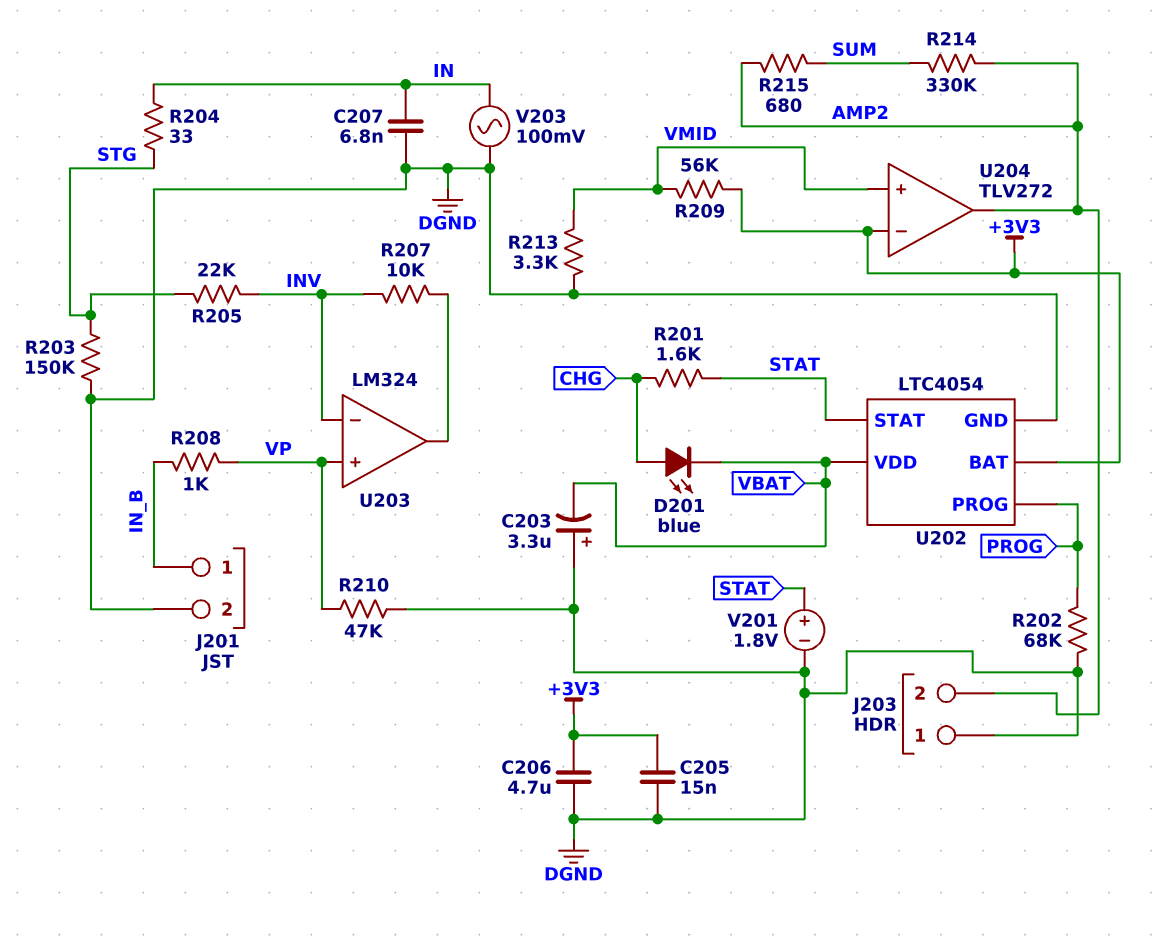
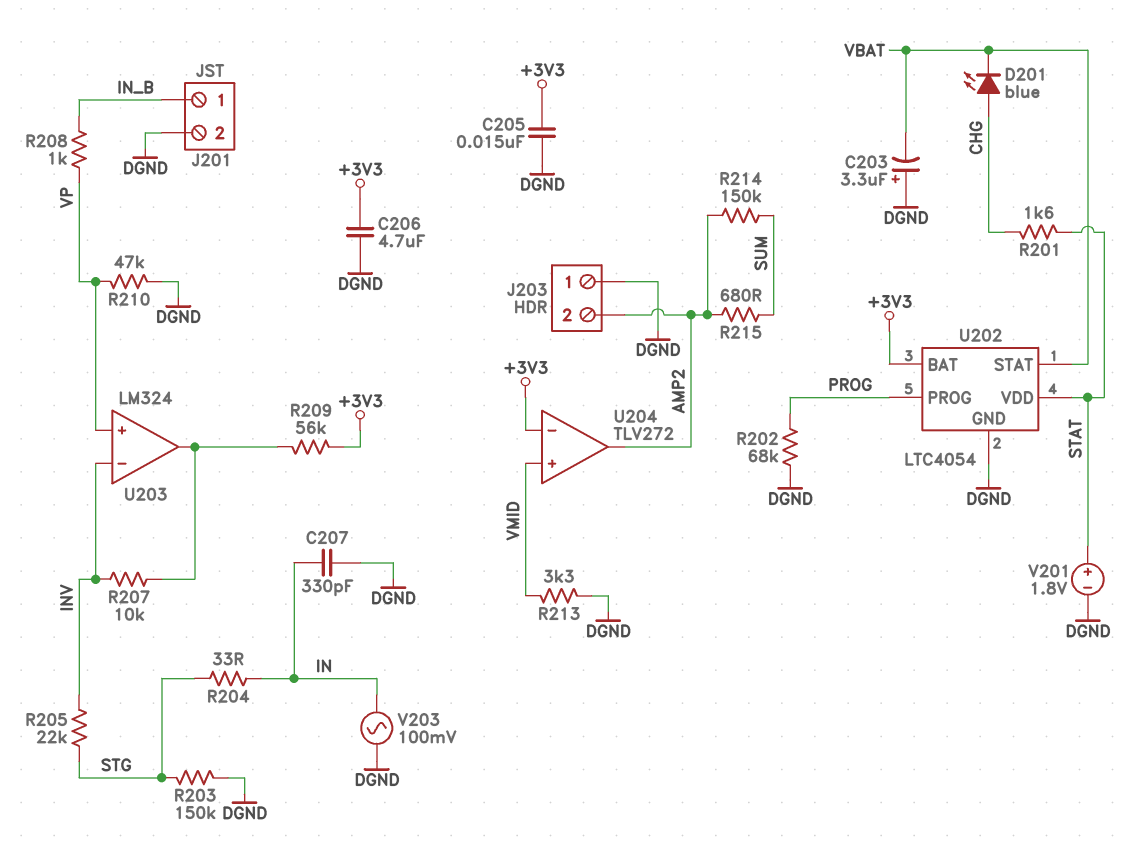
C207: 6.8nF (DGND, IN) -> 330pF (DGND, IN)
R209: 56k (+3V3, VMID) -> 56k (+3V3, U203/out)
R214: 330k (AMP2, SUM) -> 150k (AMP2, SUM)
U202 pin STAT: STAT -> VBAT
U202 pin VDD: VBAT -> STAT

